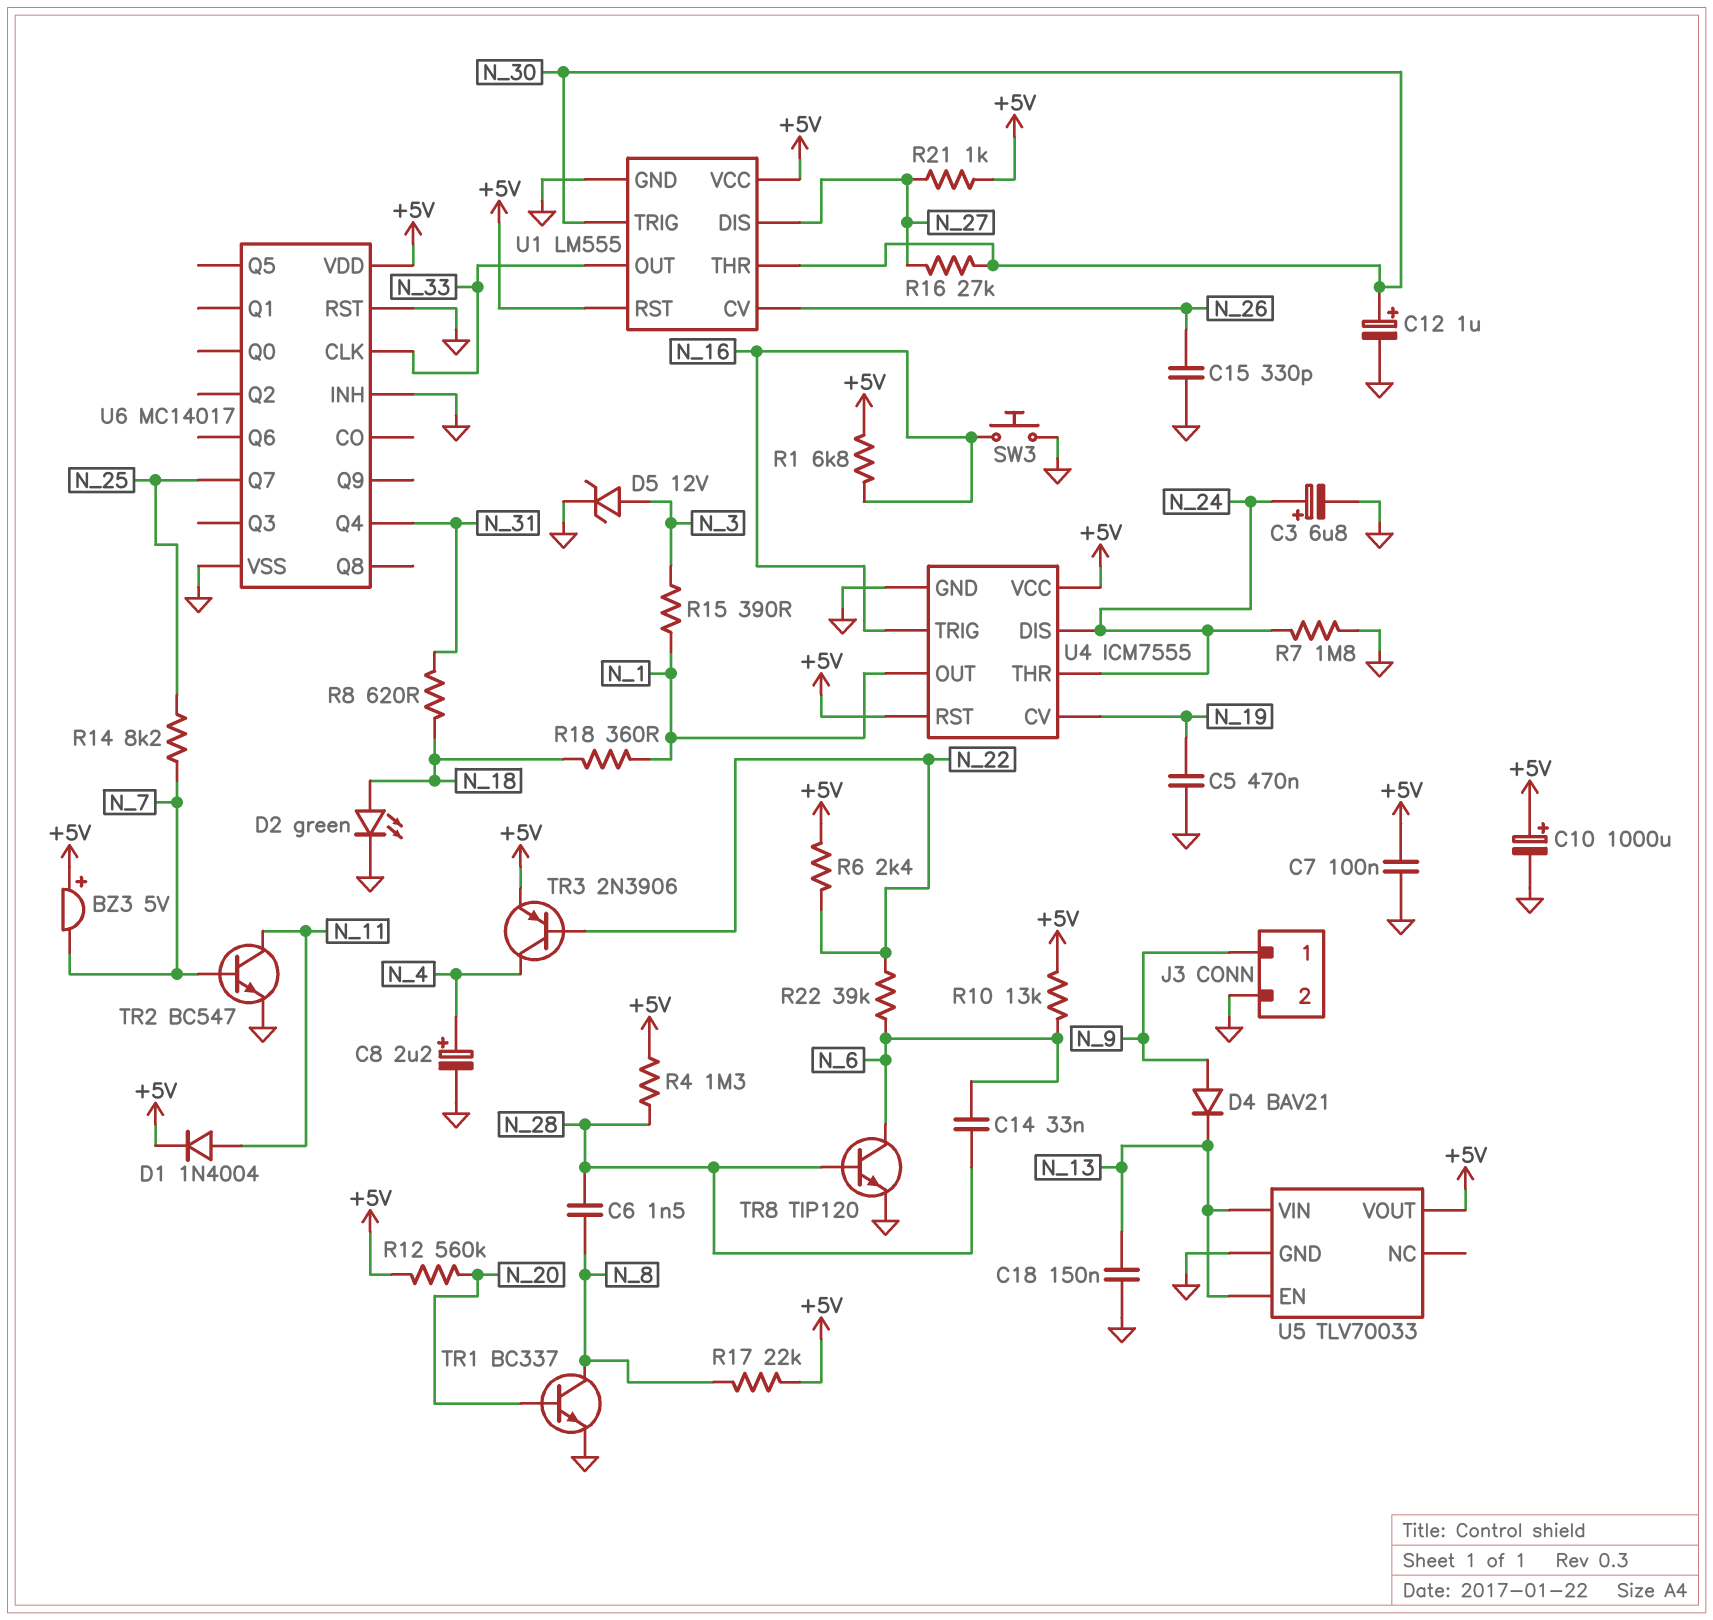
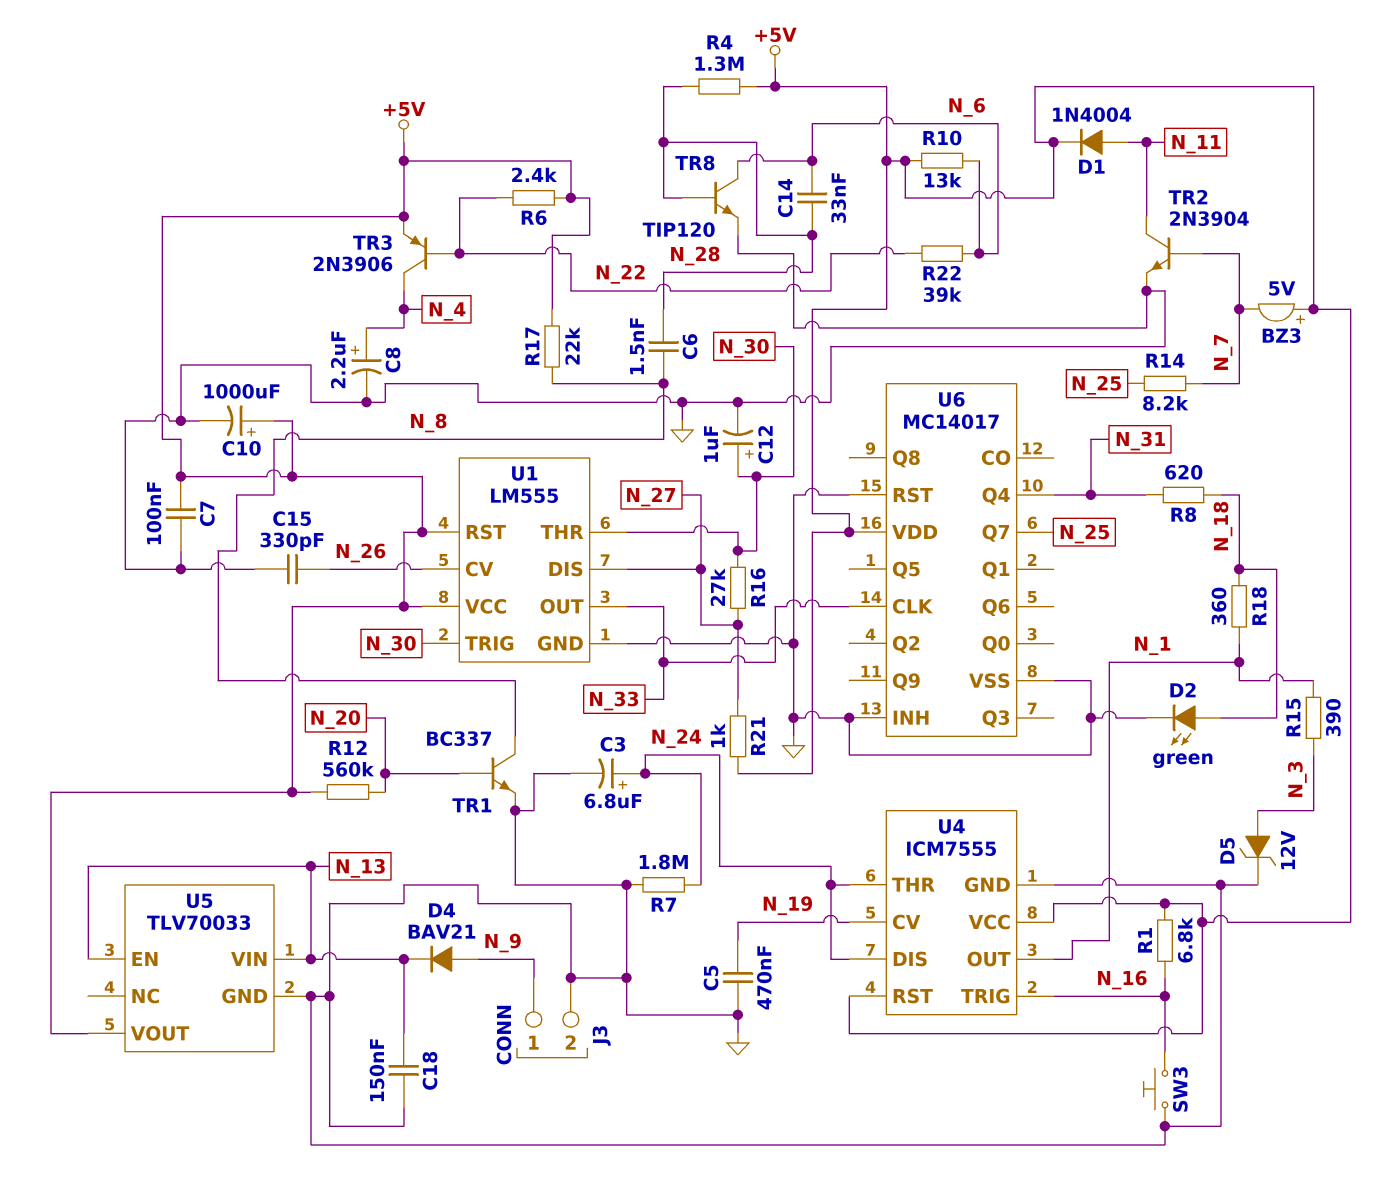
TR2: NPN BC547 (B N_7, C N_11, E GND) -> NPN 2N3904 (B N_7, C N_11, E GND)

